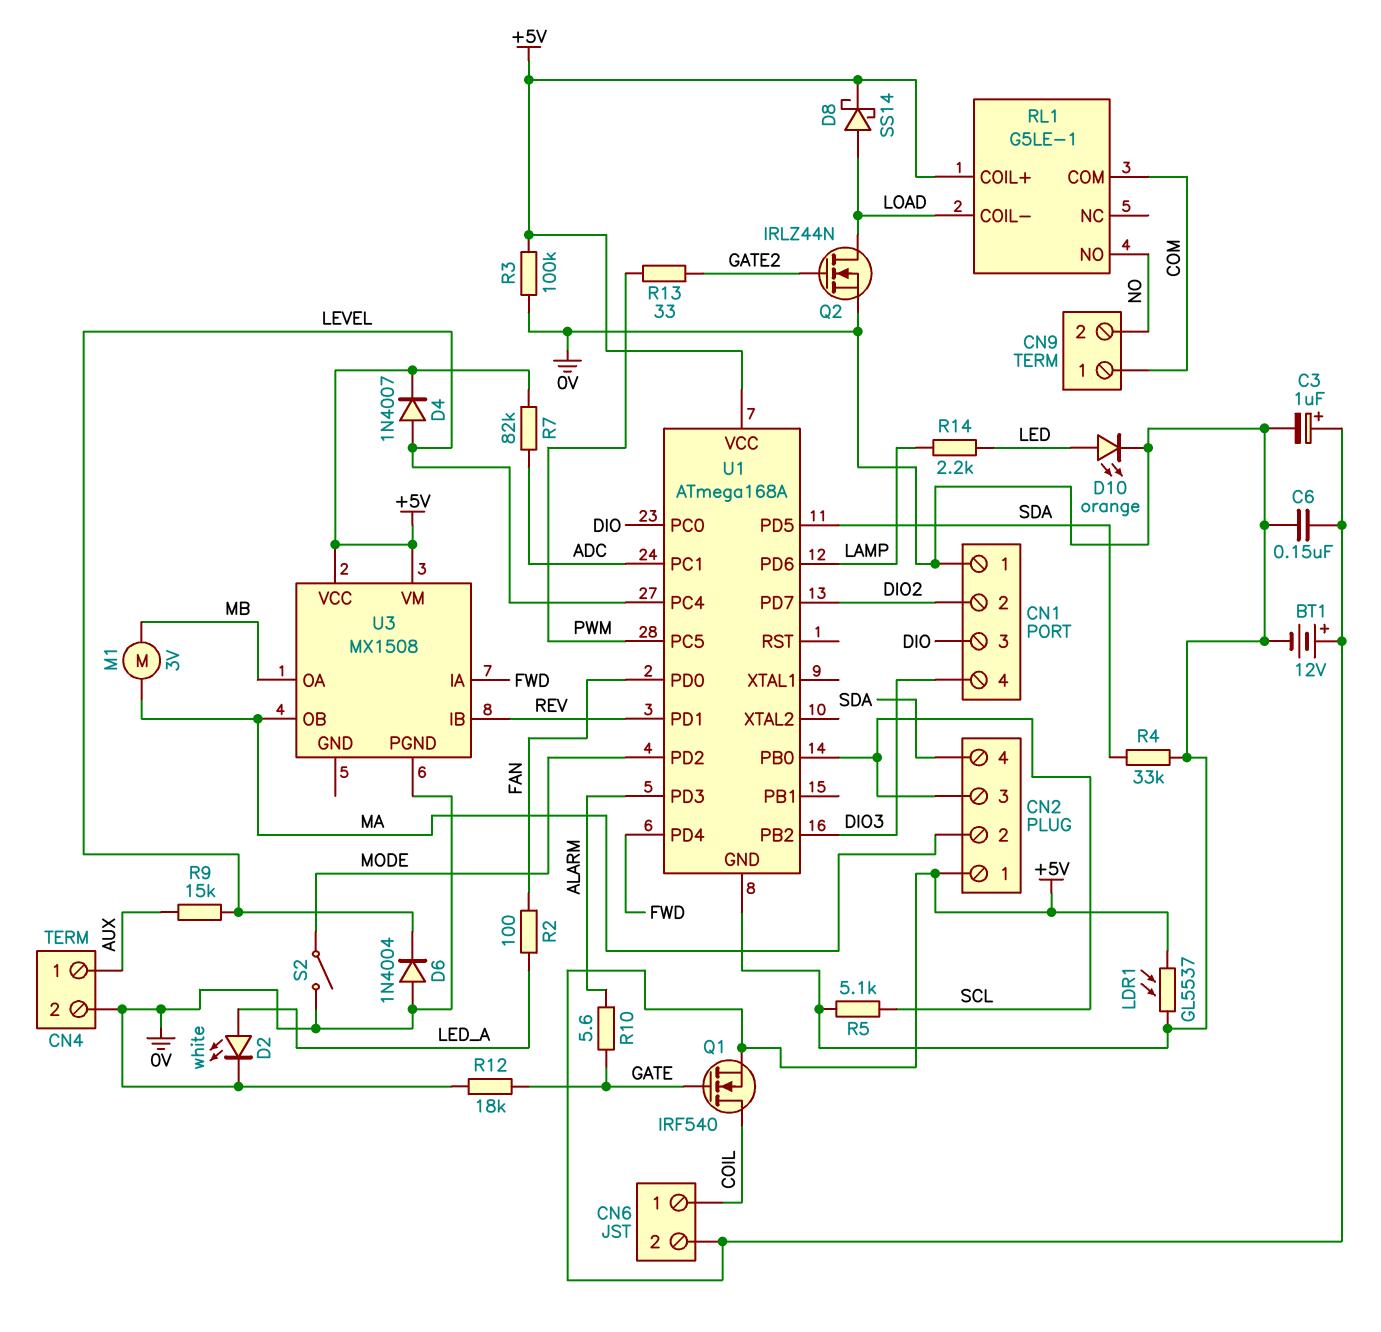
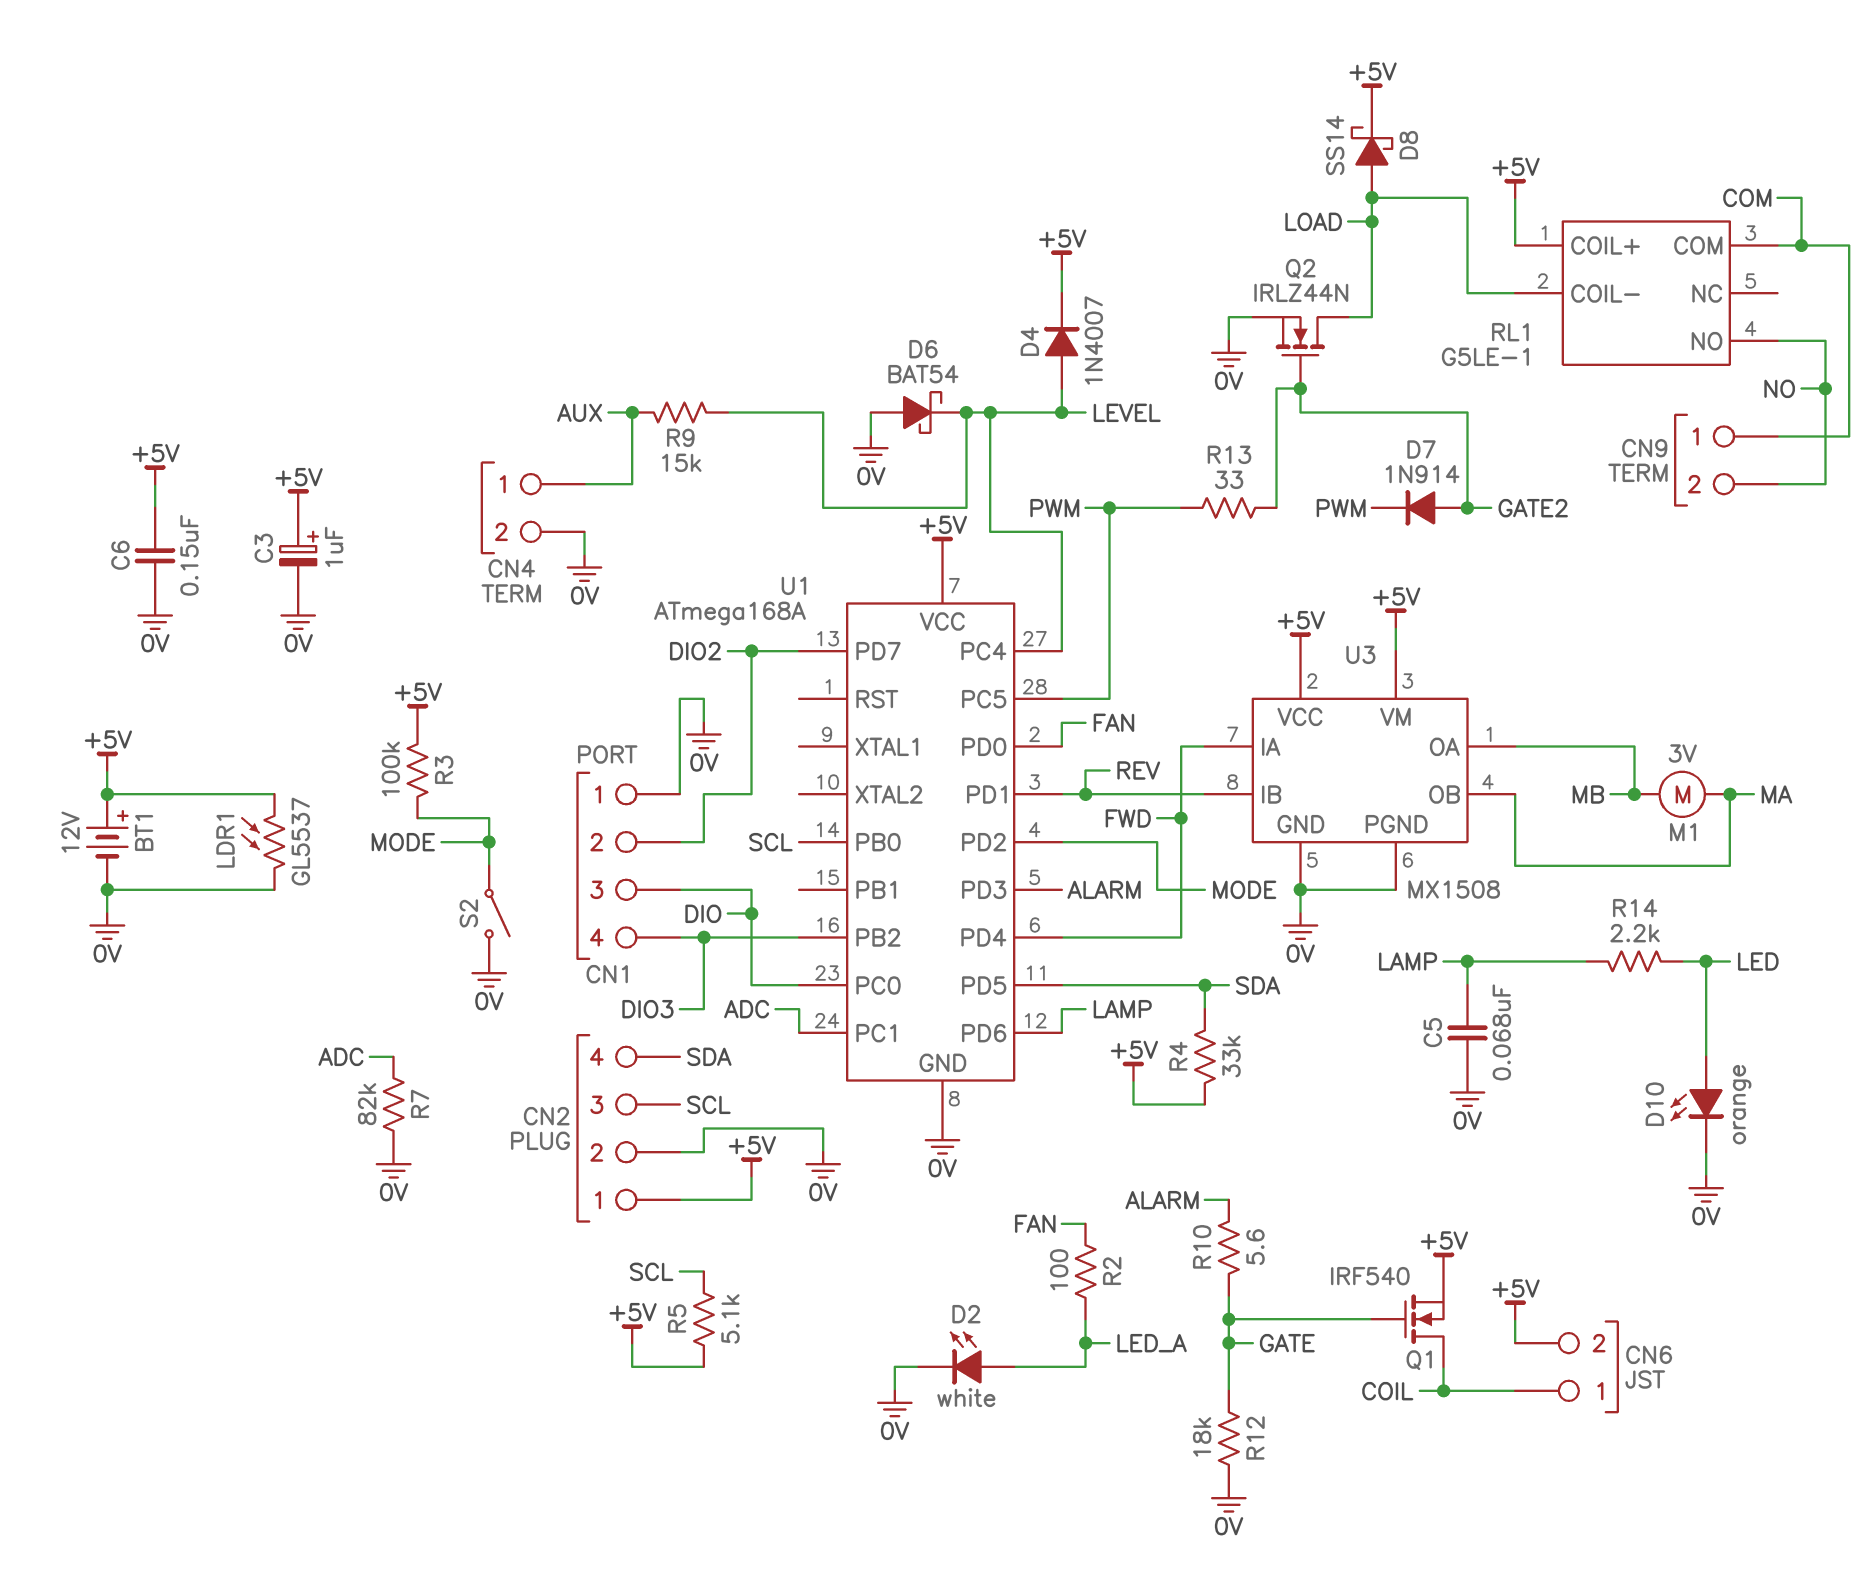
C5: none -> 68nF (0V, LAMP)
CN2 pin 2: MA -> 0V
D6: diode 1N4004 (A 0V, K LEVEL) -> schottky BAT54 (A 0V, K LEVEL)
D7: none -> diode 1N914 (A GATE2, K PWM)
R3: 100k (+5V, 0V) -> 100k (+5V, MODE)
R4: 33k (0V, SDA) -> 33k (+5V, SDA)
R5: 5.1k (0V, SCL) -> 5.1k (+5V, SCL)
R7: 82k (+5V, ADC) -> 82k (0V, ADC)
U3 pin GND: none -> 0V

